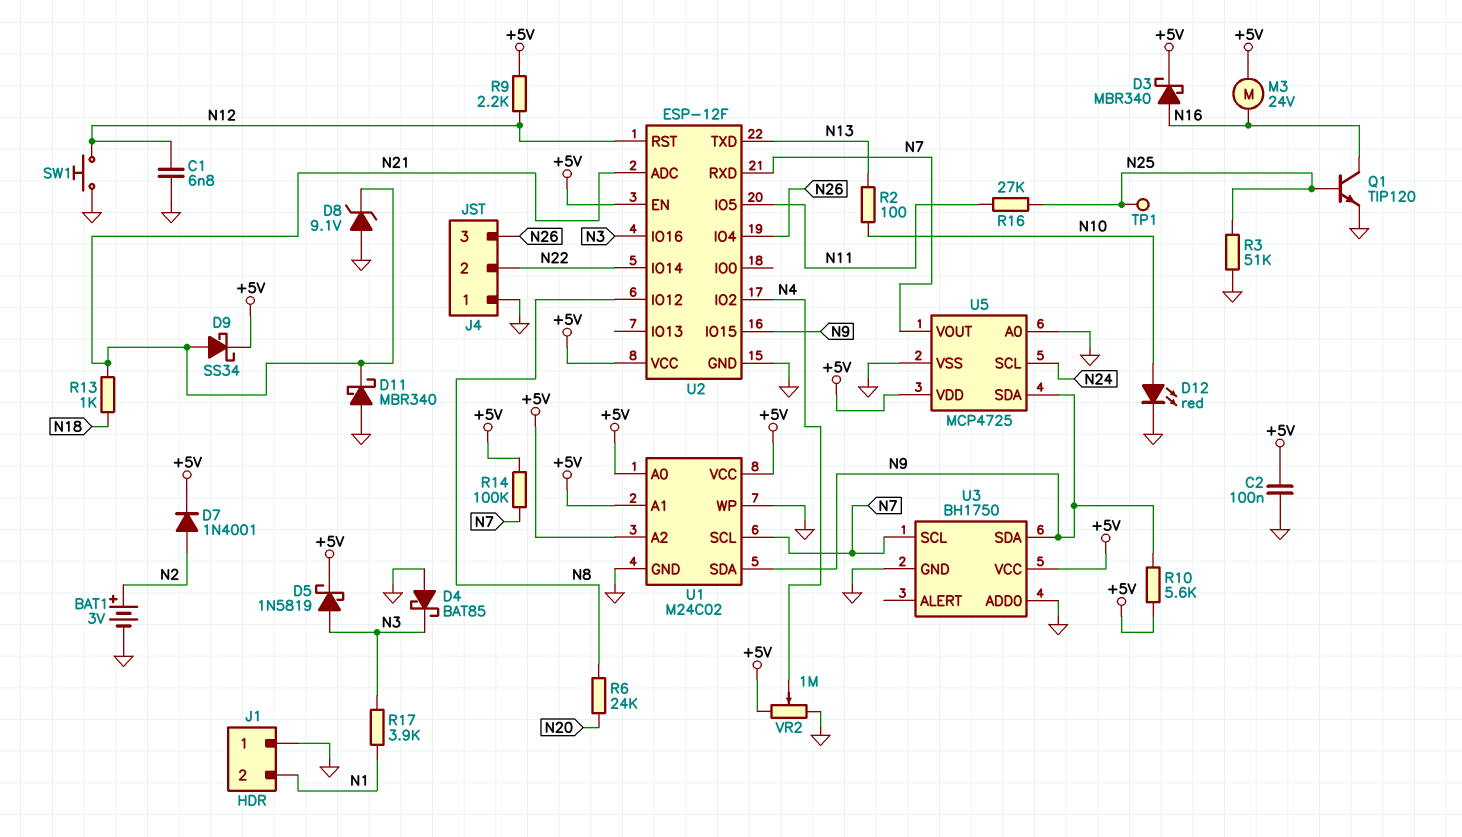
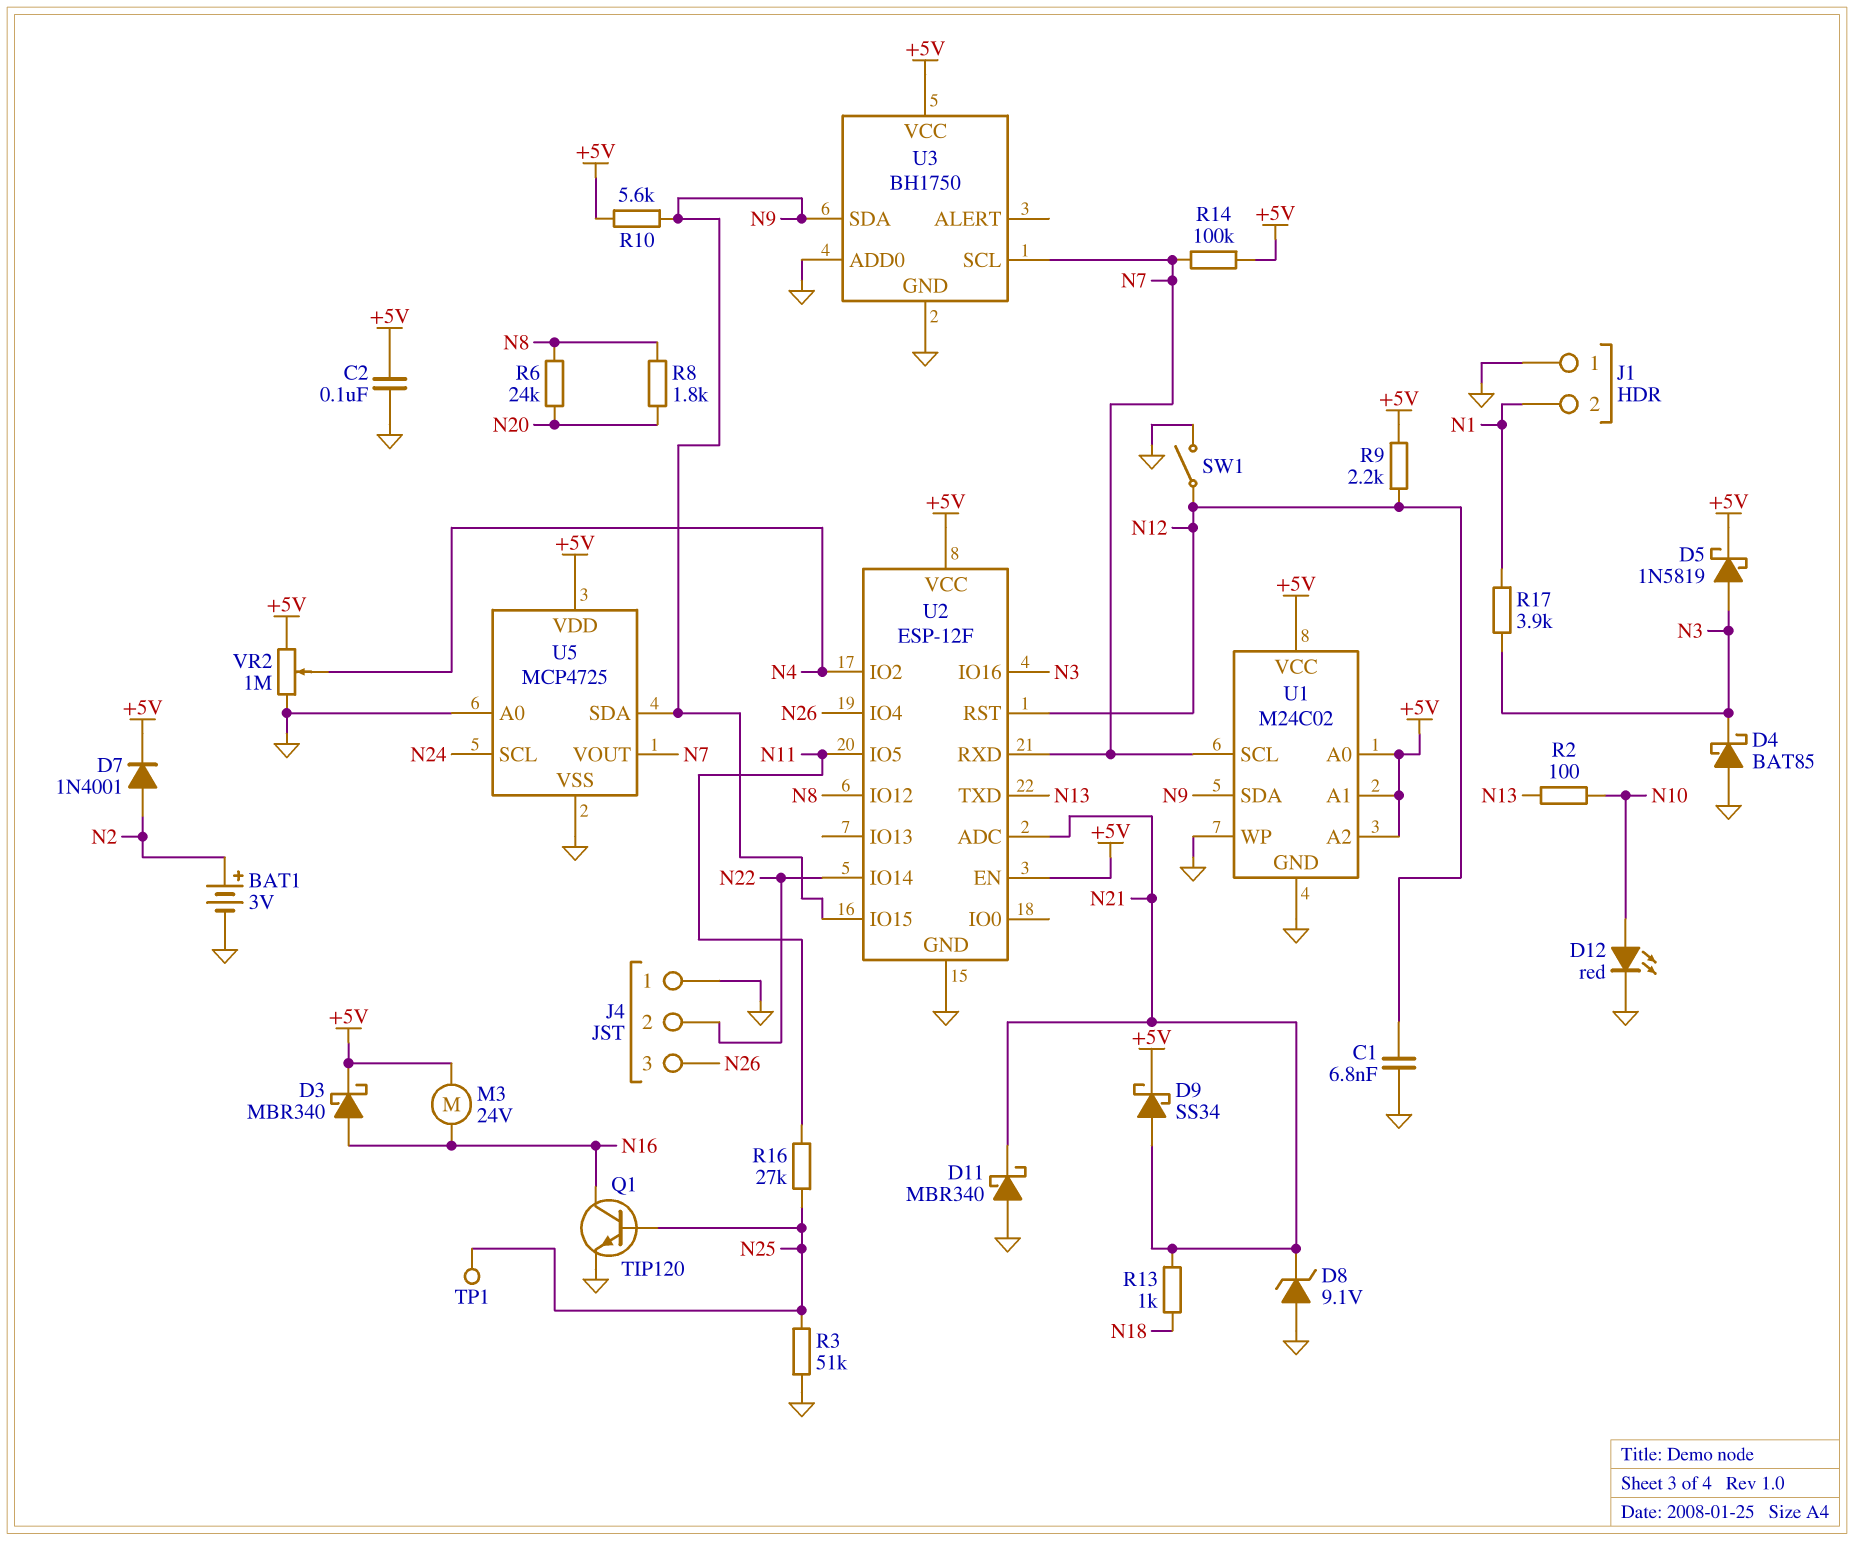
R8: none -> 1.8k (N8, N20)
SW1: button (GND, N12) -> switch (GND, N12)

